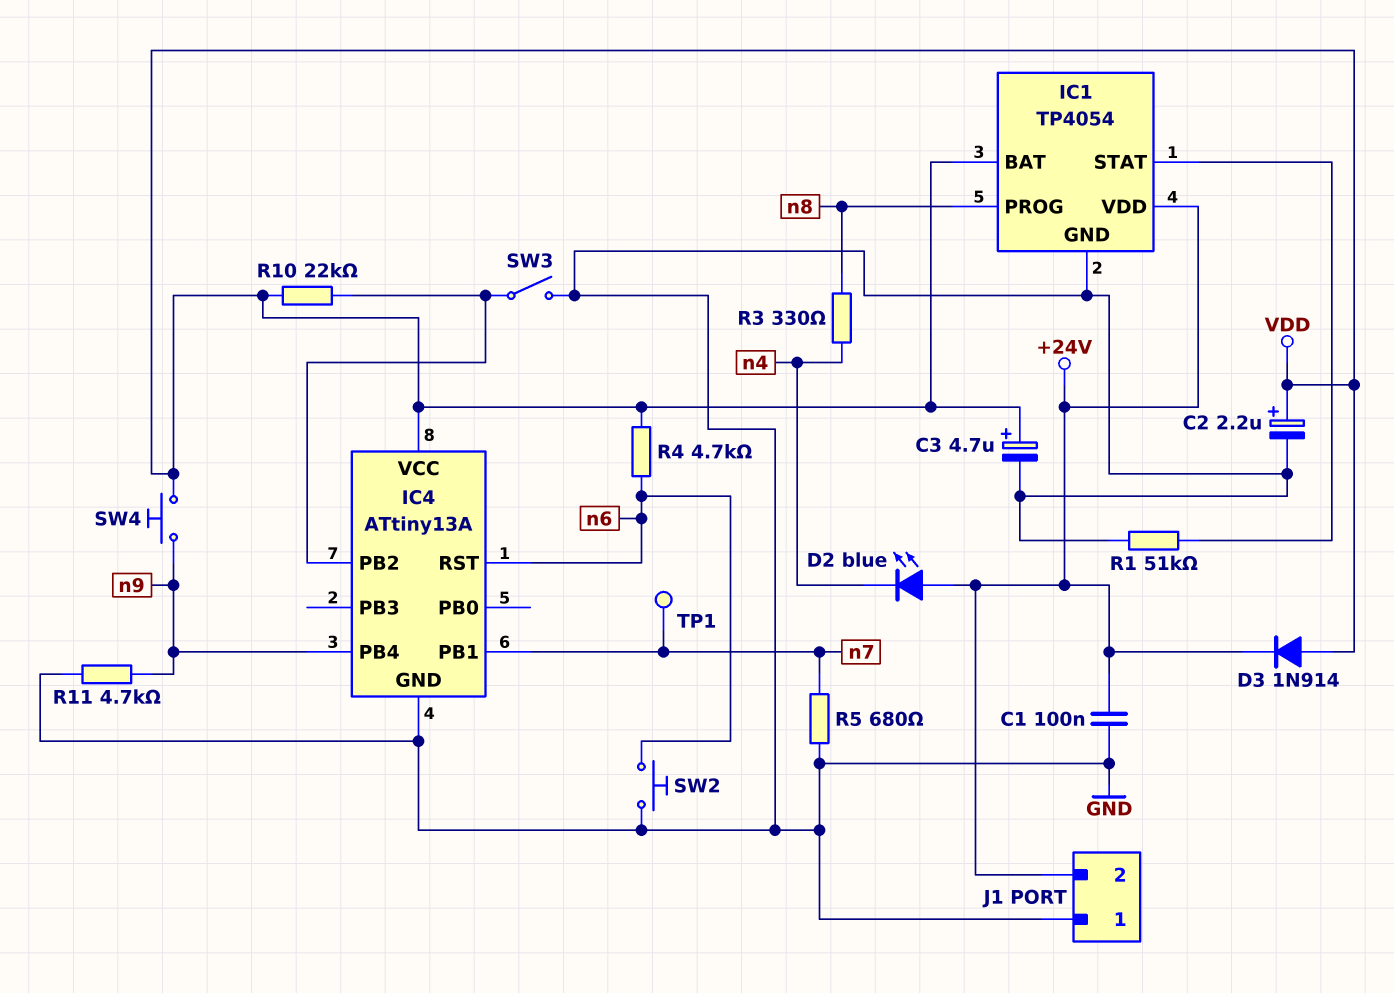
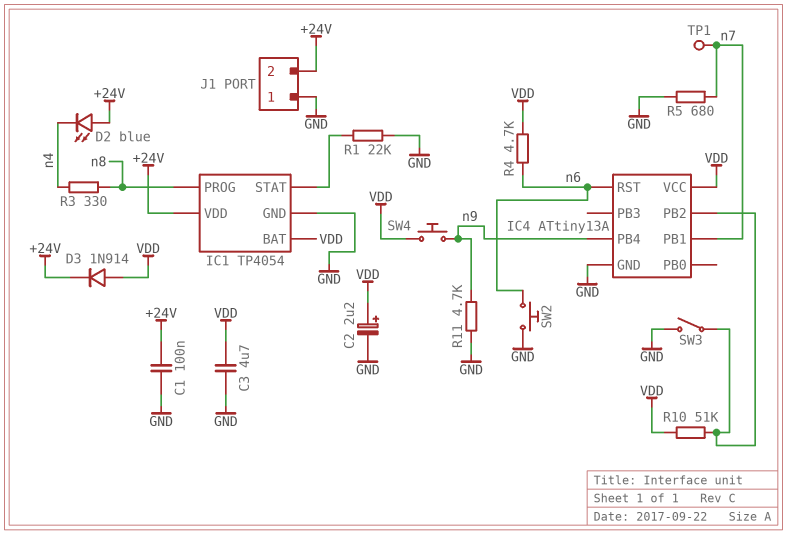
C3: 4.7uF (plus VDD, minus GND) -> 4.7uF (GND, VDD)
R1: 51k (GND, IC1/STAT) -> 22k (GND, IC1/STAT)
R10: 22k (IC4/PB2, VDD) -> 51k (IC4/PB2, VDD)

